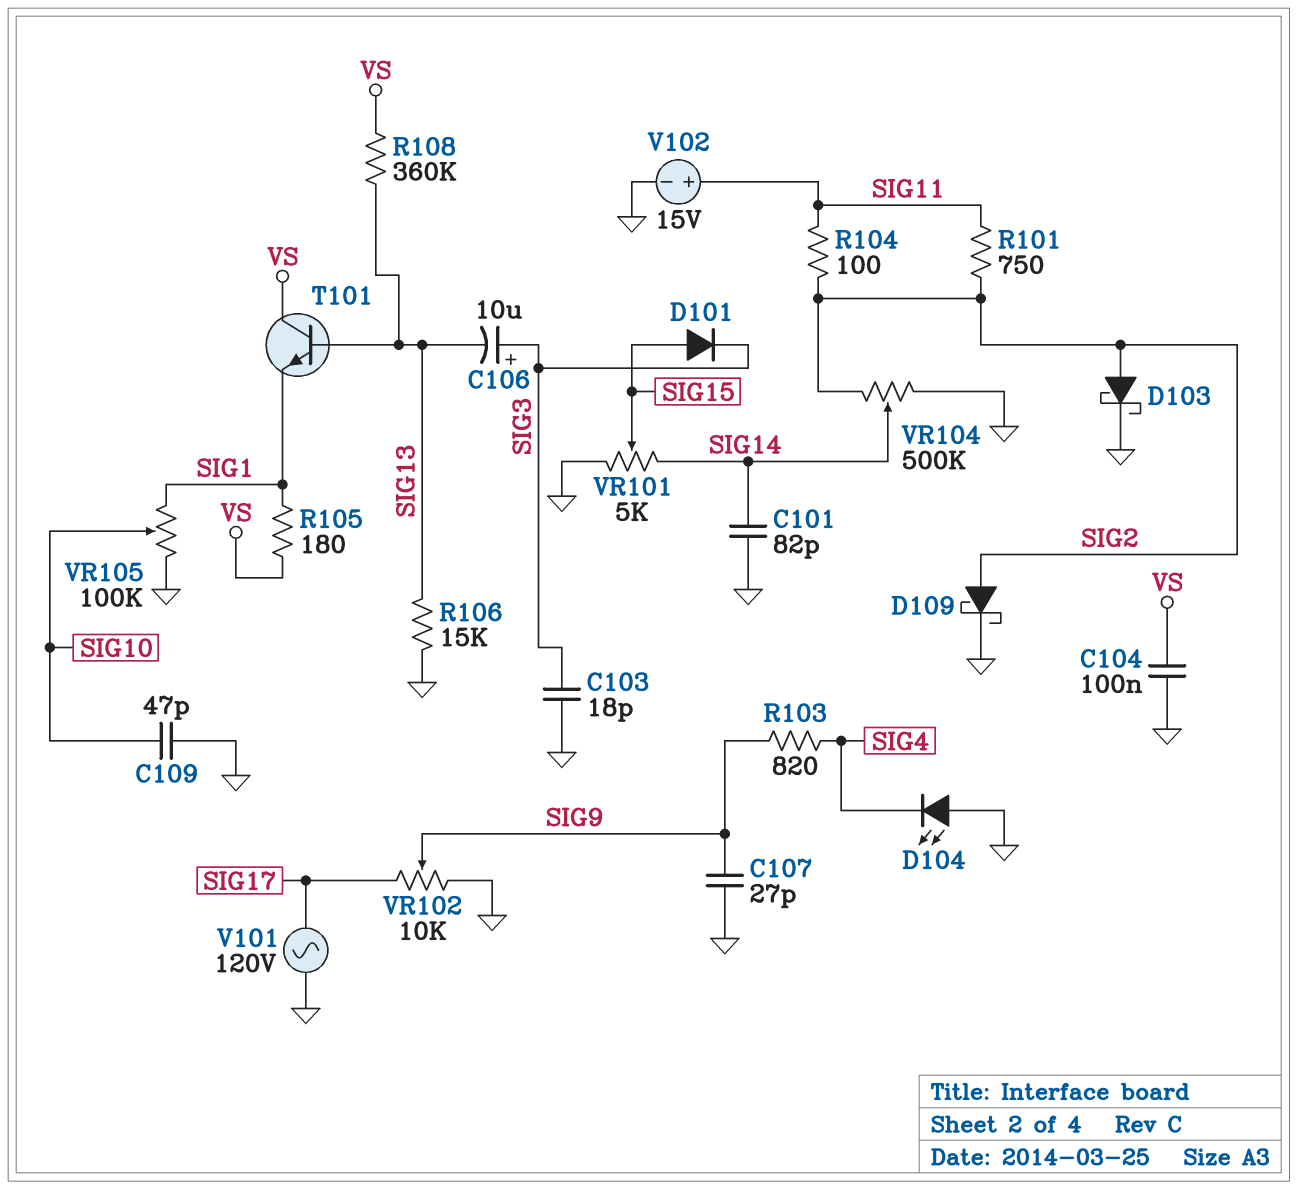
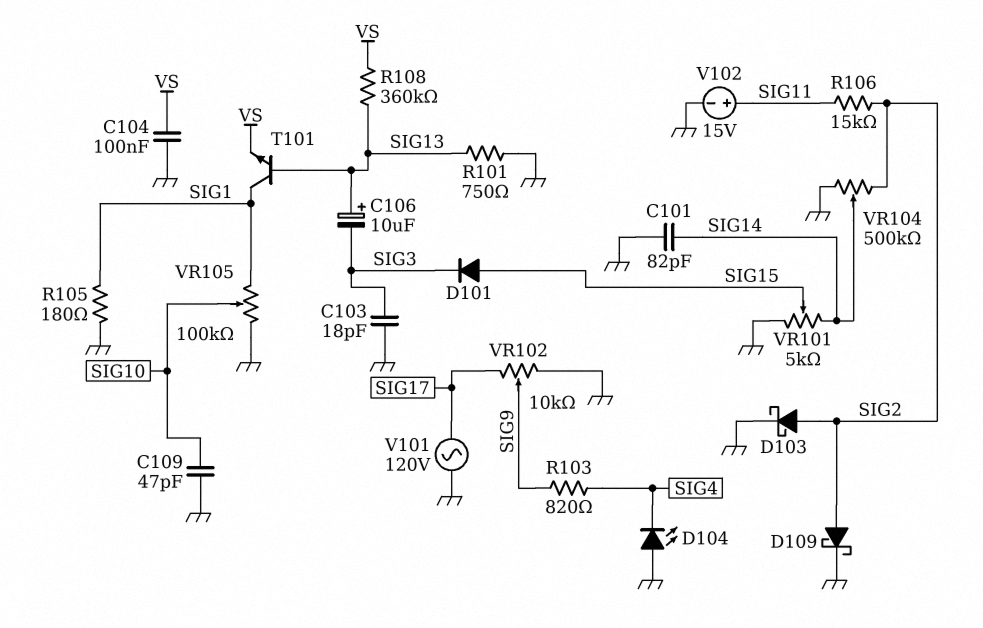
C106: 10uF (plus SIG3, minus SIG13) -> 10uF (plus SIG13, minus SIG3)
C107: 27pF (GND, SIG9) -> none
R101: 750 (SIG2, SIG11) -> 750 (GND, SIG13)
R104: 100 (SIG2, SIG11) -> none
R105: 180 (SIG1, VS) -> 180 (GND, SIG1)
R106: 15k (GND, SIG13) -> 15k (SIG2, SIG11)
T101: NPN (B SIG13, C VS, E SIG1) -> NPN (B SIG13, C SIG1, E VS)

